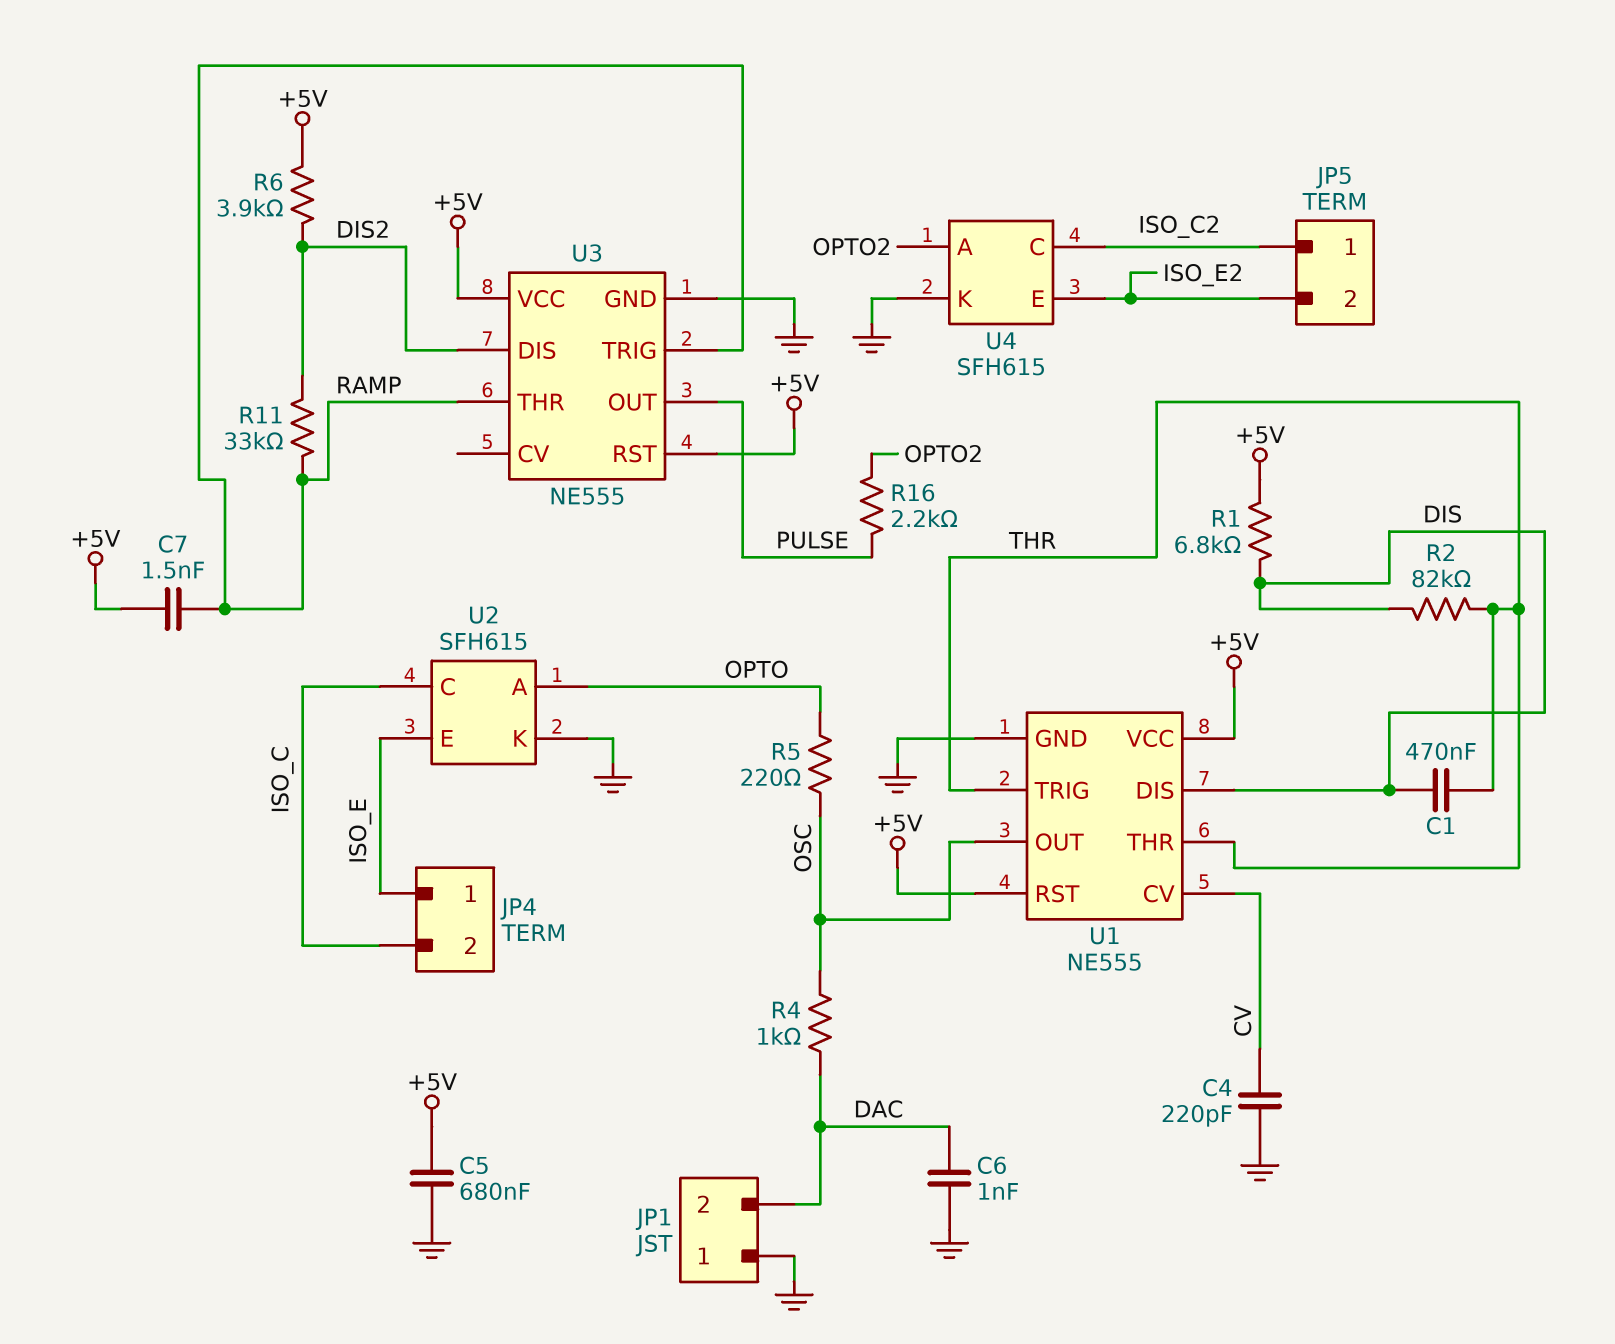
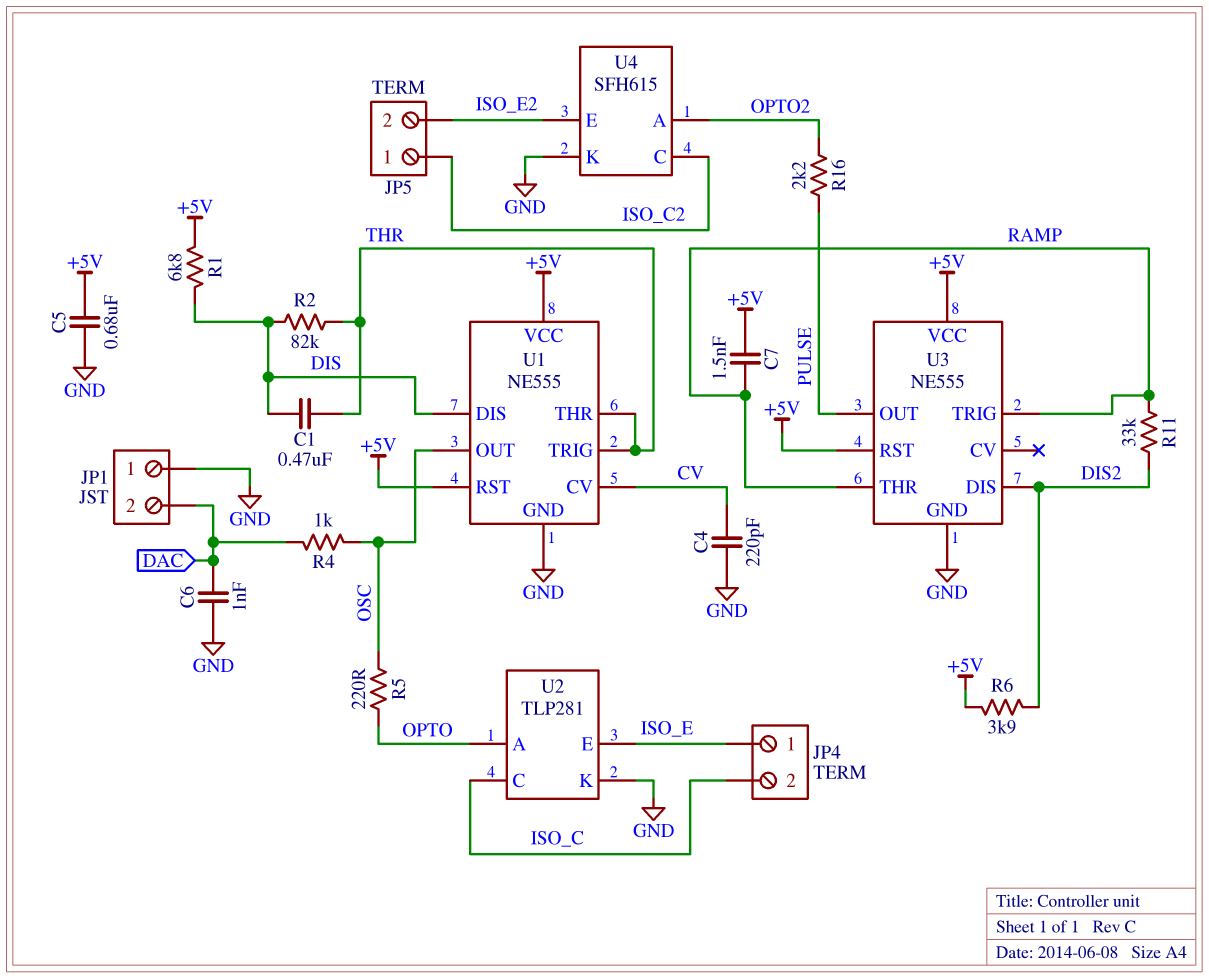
U2: SFH615 -> TLP281

